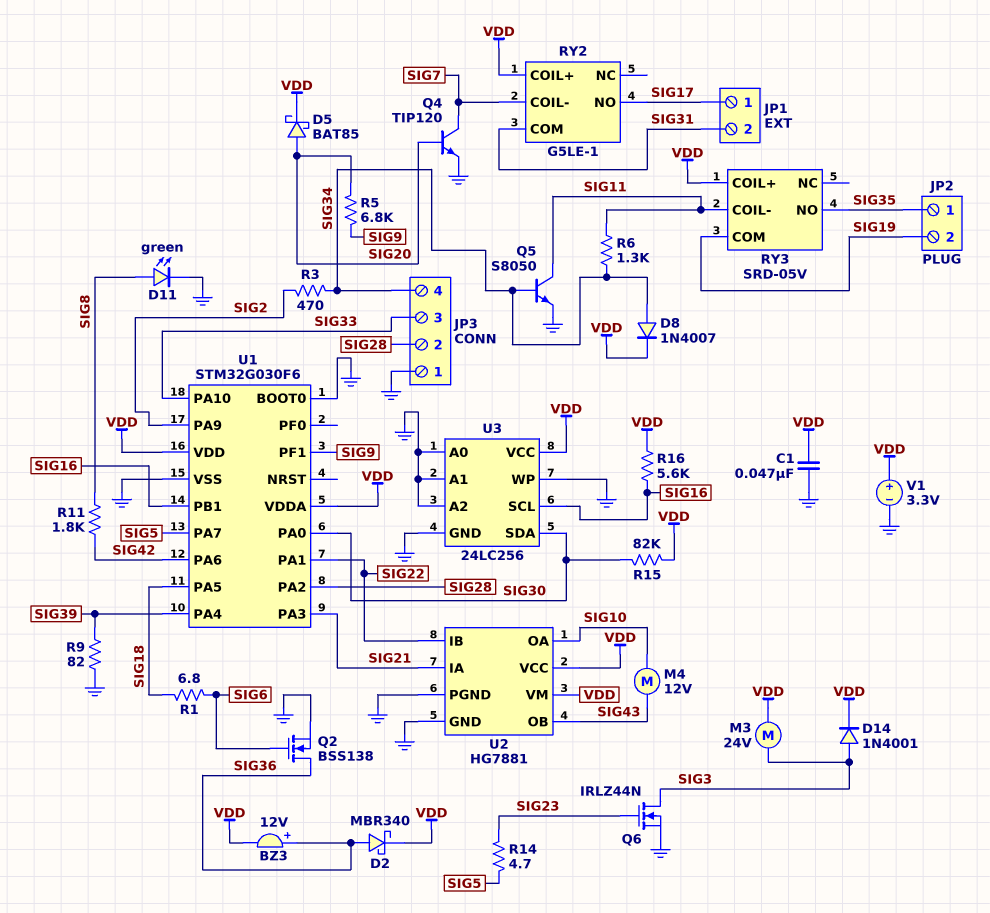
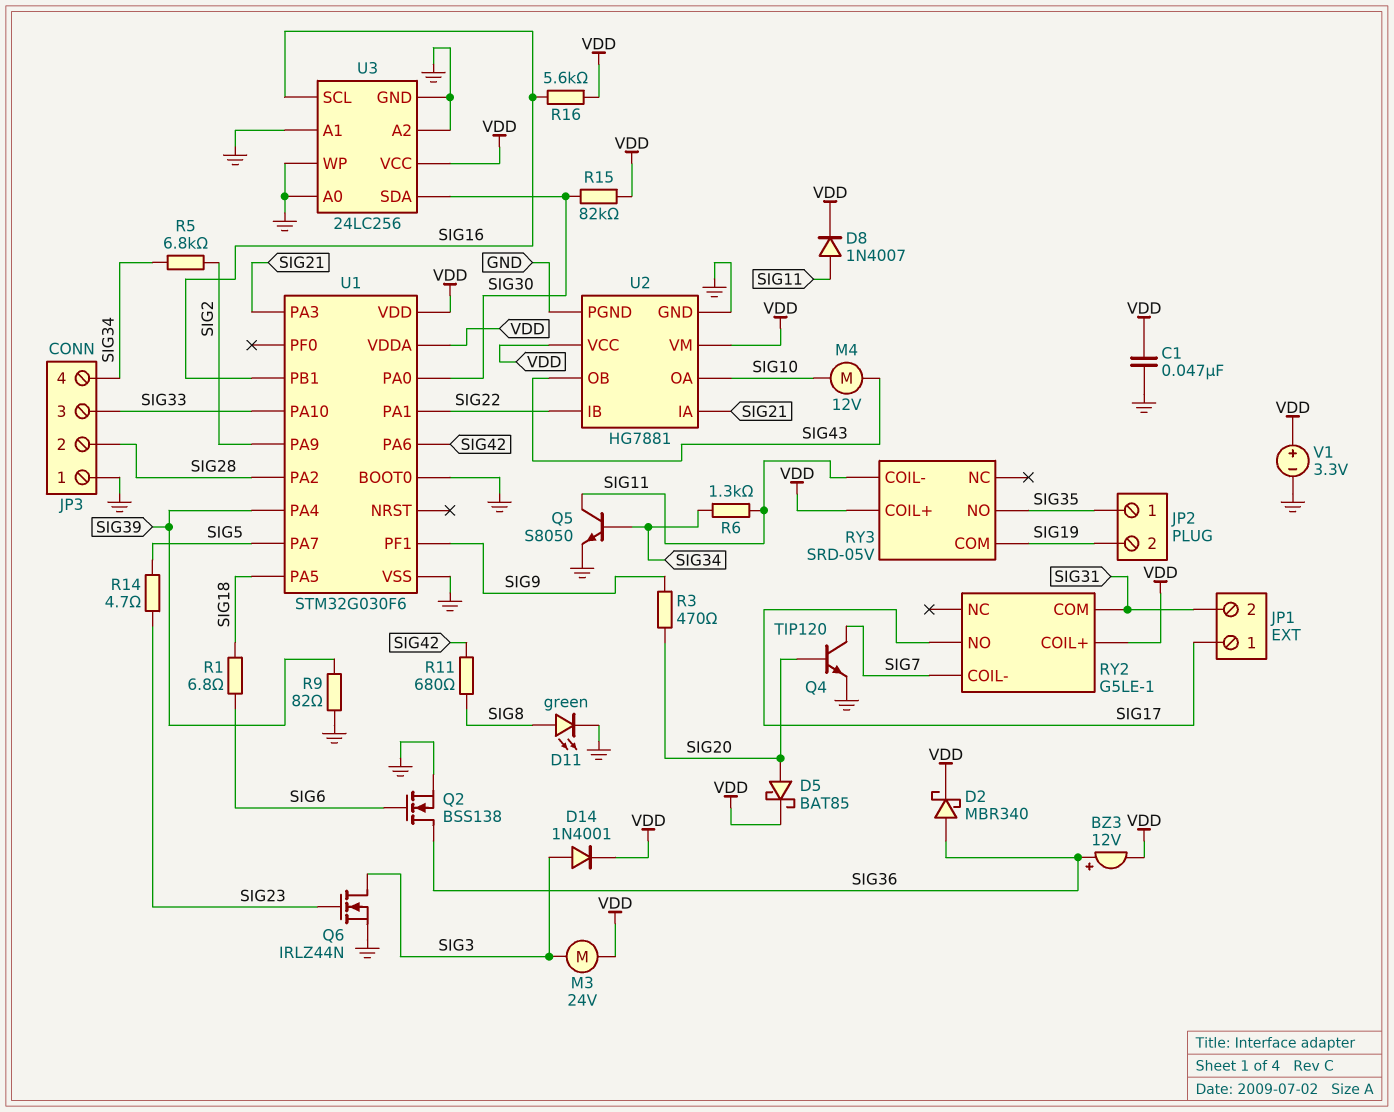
D8: diode 1N4007 (A SIG34, K VDD) -> diode 1N4007 (A SIG11, K VDD)
R3: 470 (SIG2, SIG34) -> 470 (SIG9, SIG20)
R5: 6.8k (SIG9, SIG20) -> 6.8k (SIG2, SIG34)
R11: 1.8k (SIG8, SIG42) -> 680 (SIG8, SIG42)

